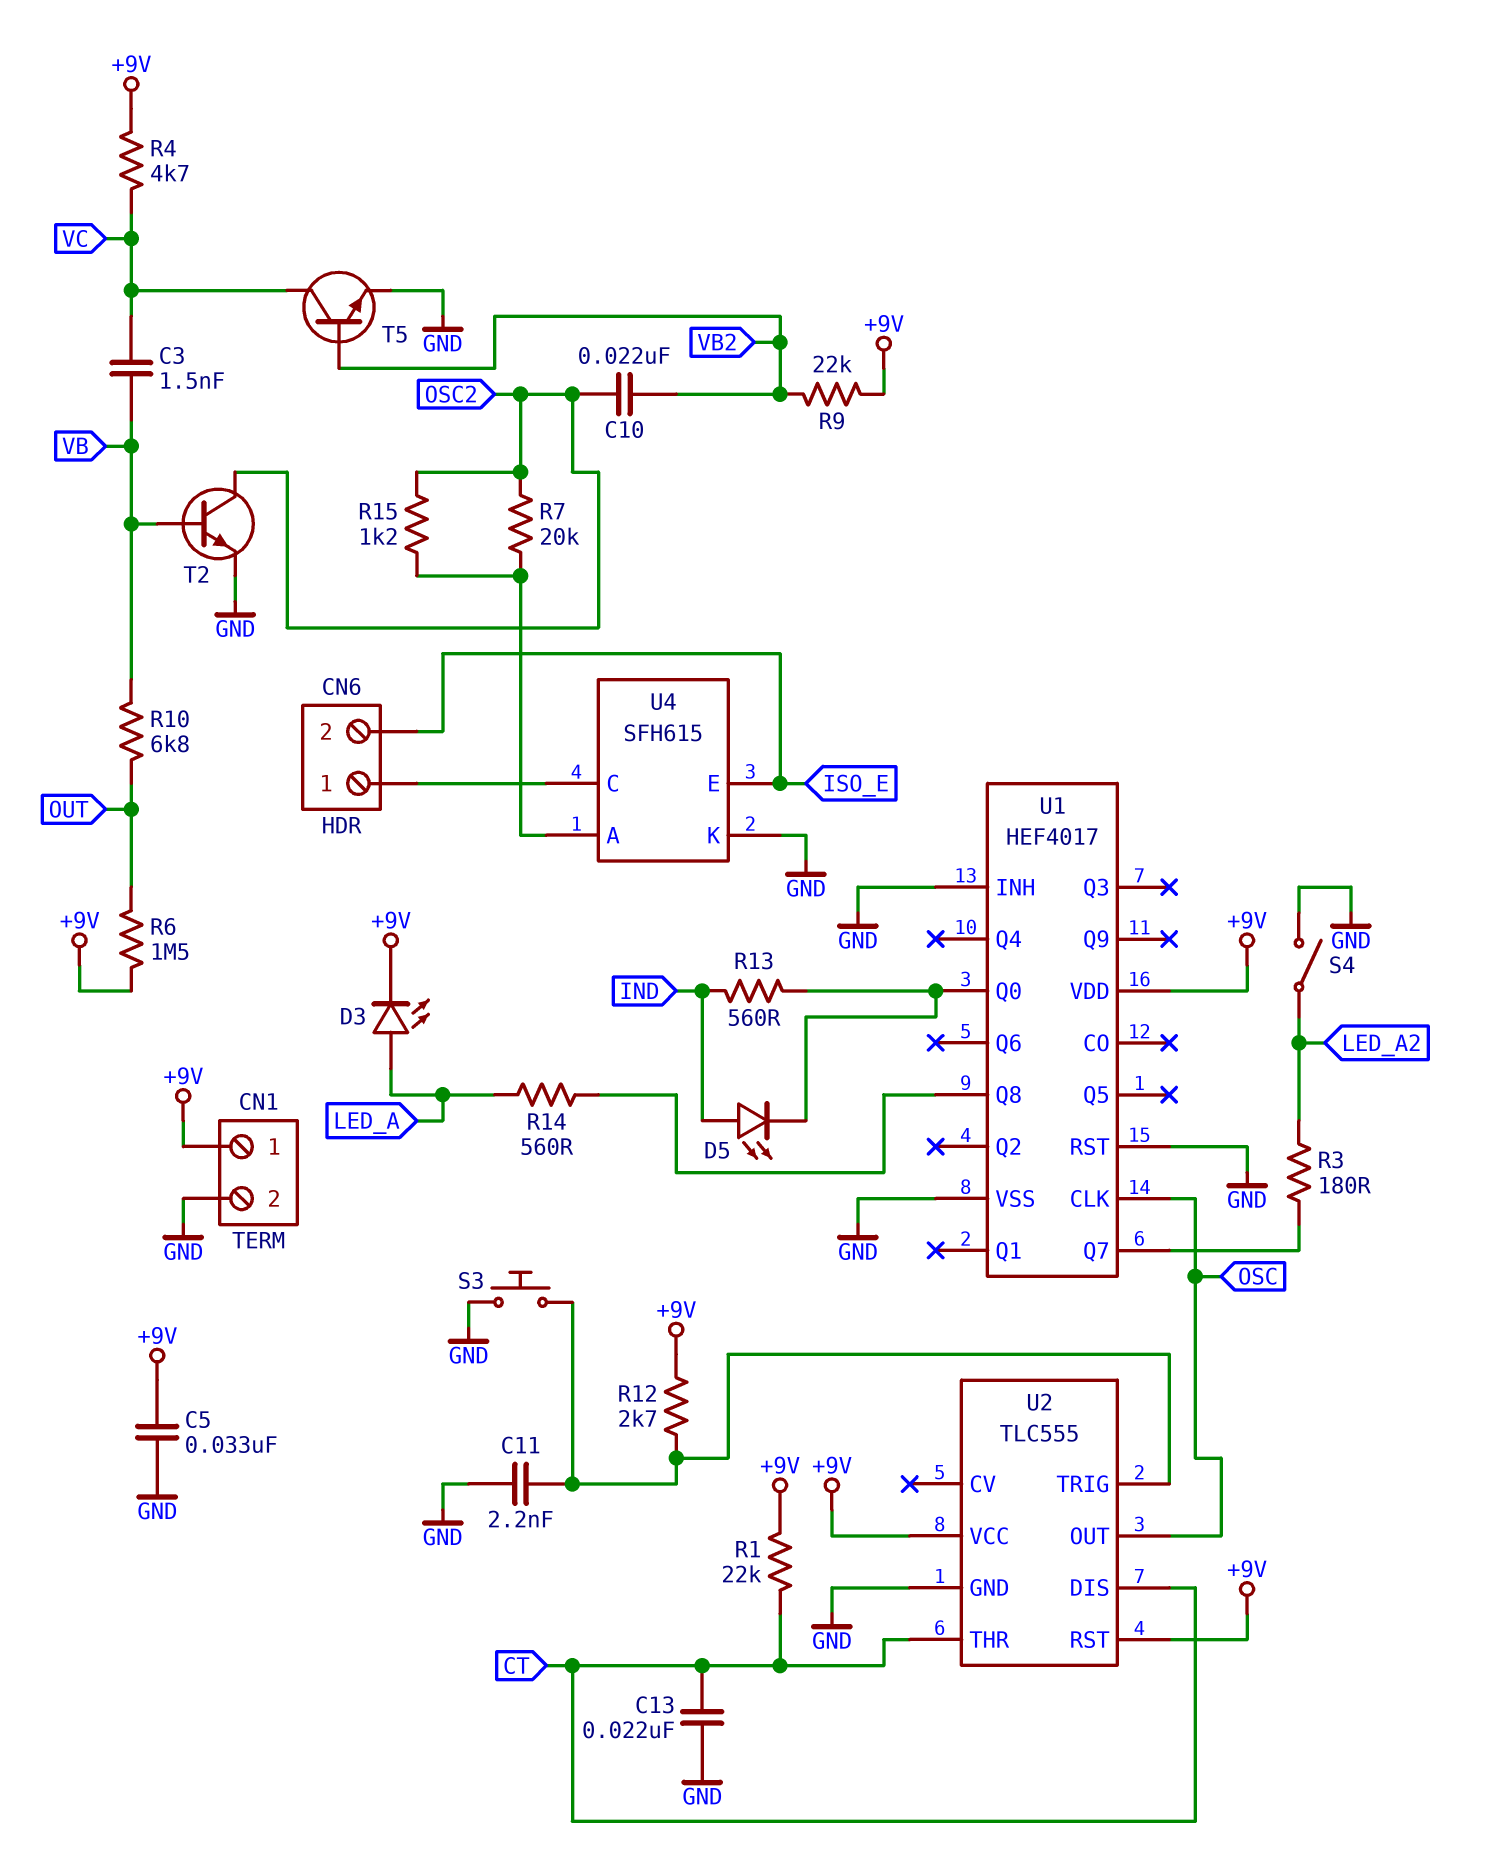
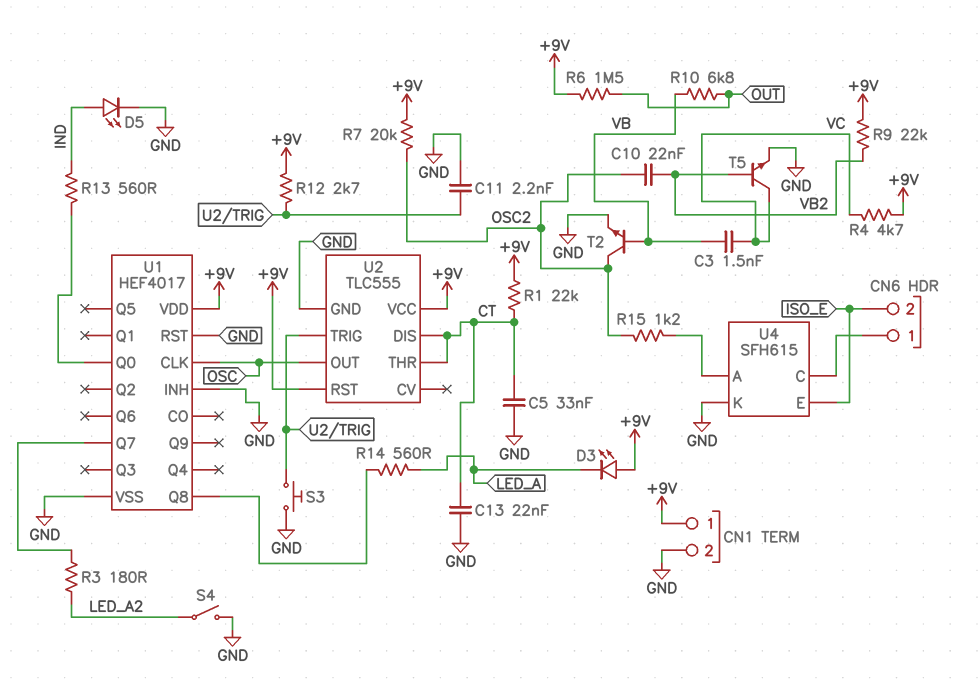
C5: 33nF (+9V, GND) -> 33nF (CT, GND)
D3: LED (A LED_A, K +9V) -> LED (A +9V, K LED_A)
D5: LED (A IND, K U1/Q0) -> LED (A IND, K GND)
R7: 20k (OSC2, U4/A) -> 20k (+9V, OSC2)

